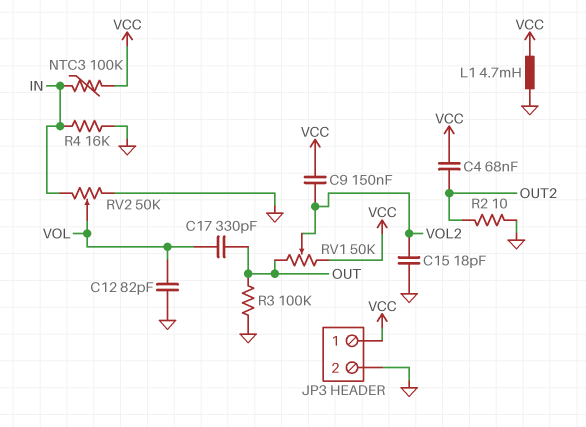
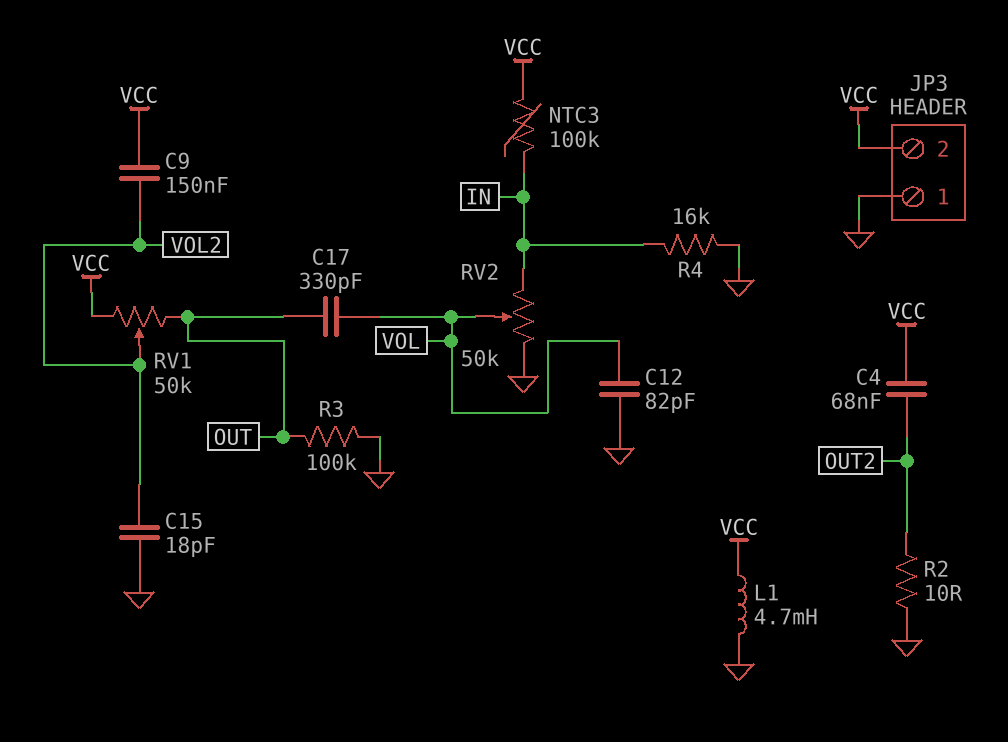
JP3 pin 1: VCC -> GND
JP3 pin 2: GND -> VCC

